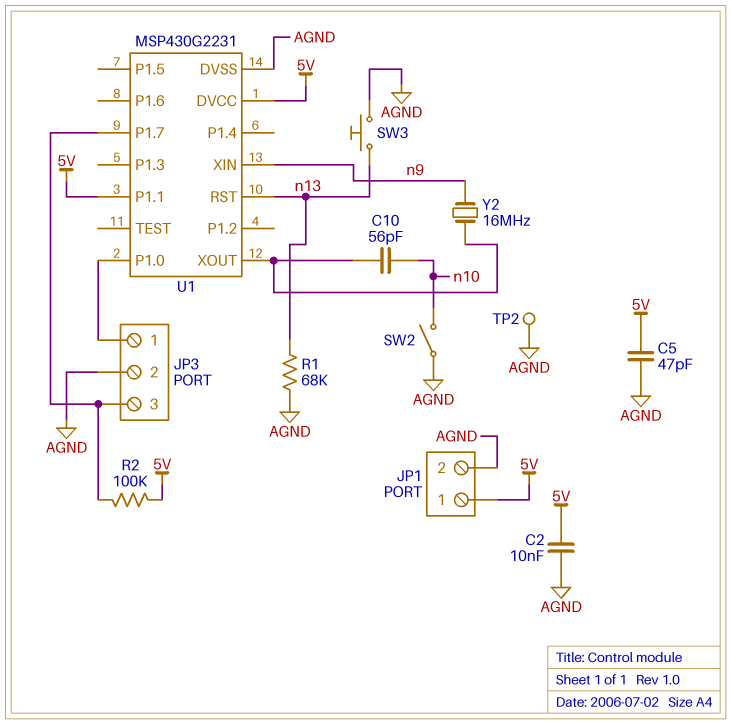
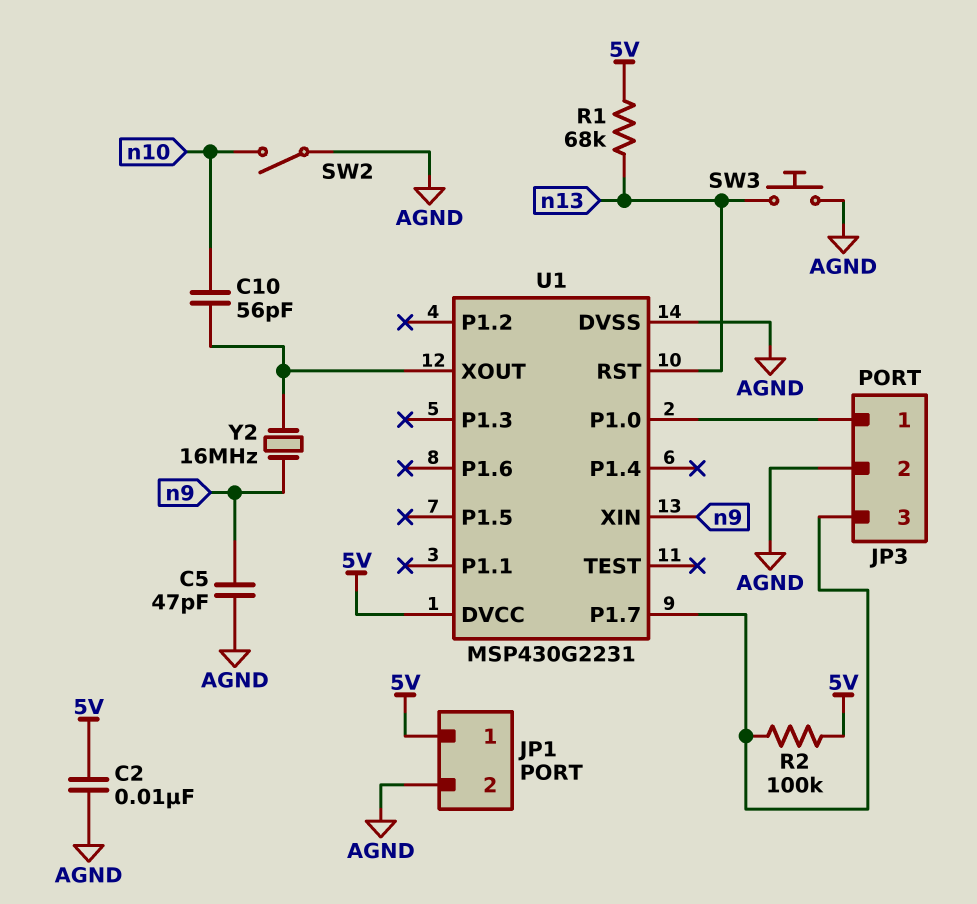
C5: 47pF (5V, AGND) -> 47pF (AGND, n9)
R1: 68k (AGND, n13) -> 68k (5V, n13)
TP2: test point (AGND) -> none
U1 pin P1.1: 5V -> none

